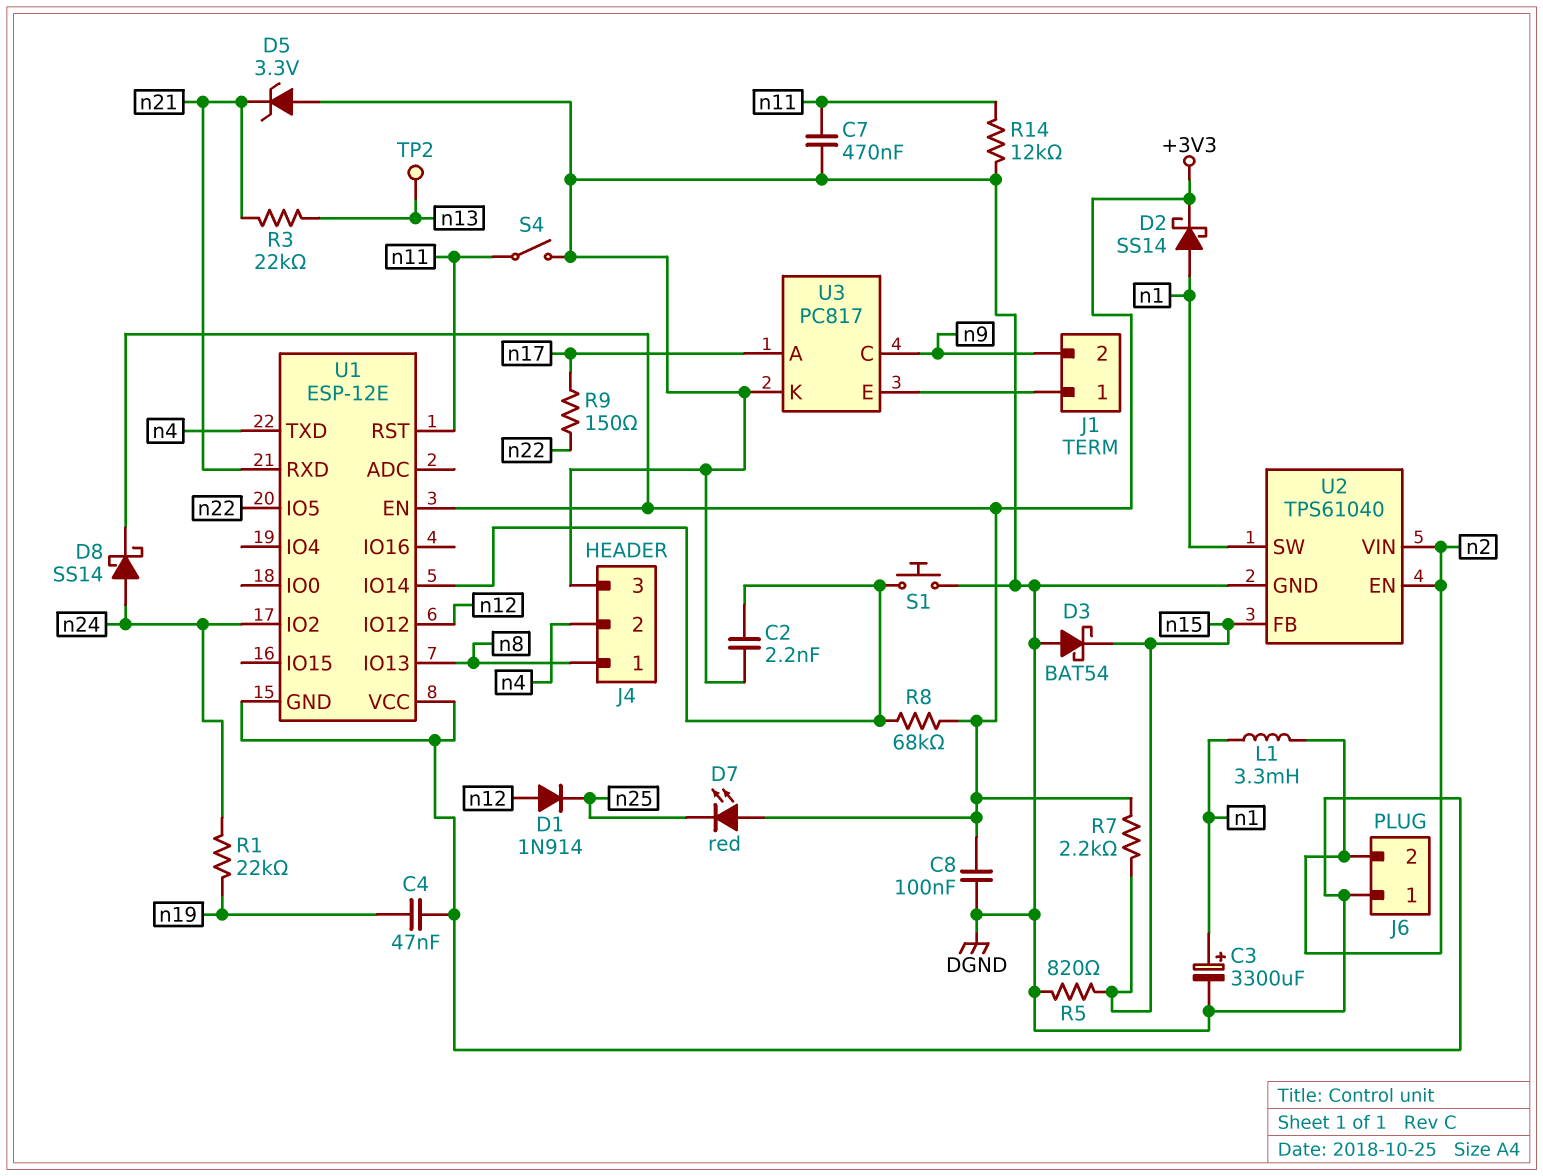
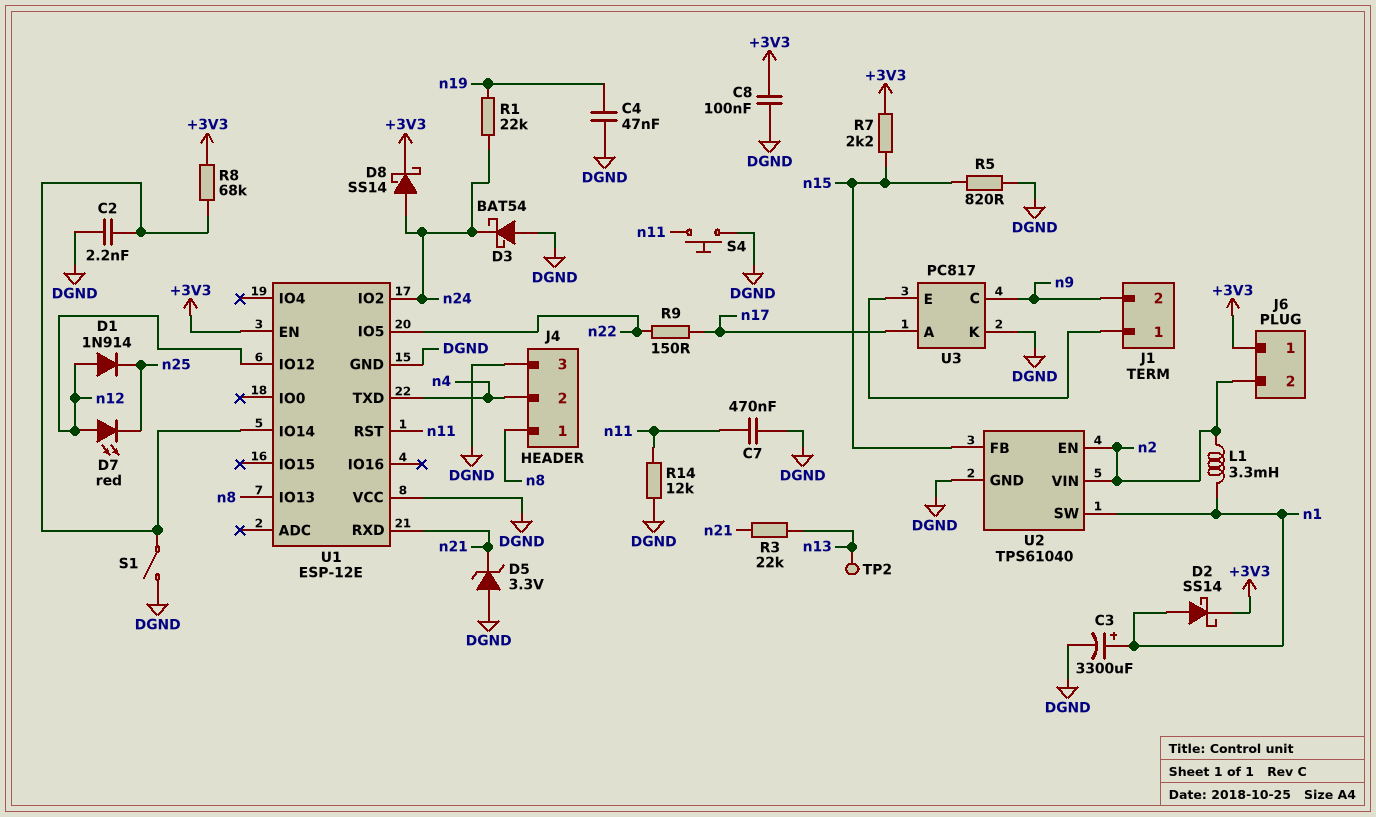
D3: schottky BAT54 (A DGND, K n15) -> schottky BAT54 (A DGND, K n24)
D7: LED red (A +3V3, K n25) -> LED red (A n12, K n25)
J6 pin 1: DGND -> +3V3
S1: button (DGND, U1/IO14) -> switch (DGND, U1/IO14)
S4: switch (DGND, n11) -> button (DGND, n11)

